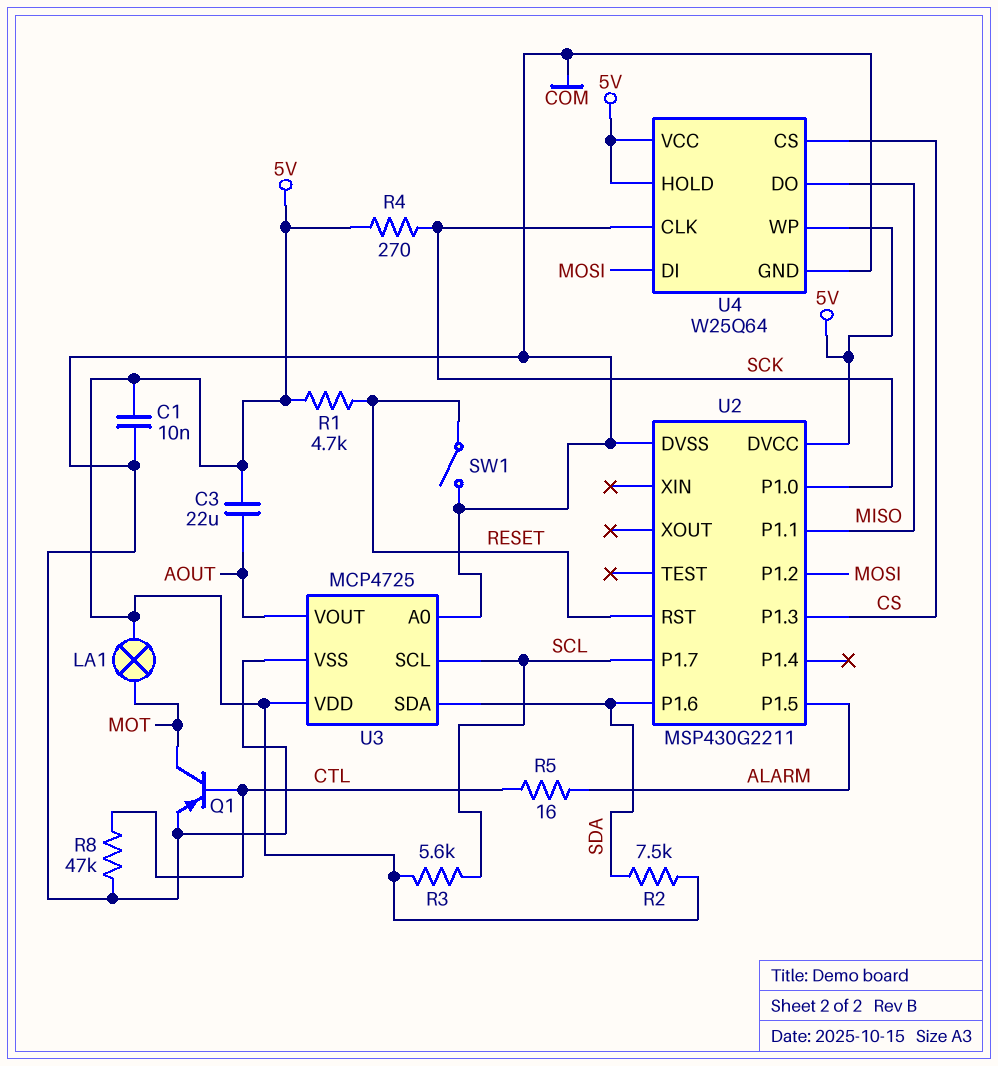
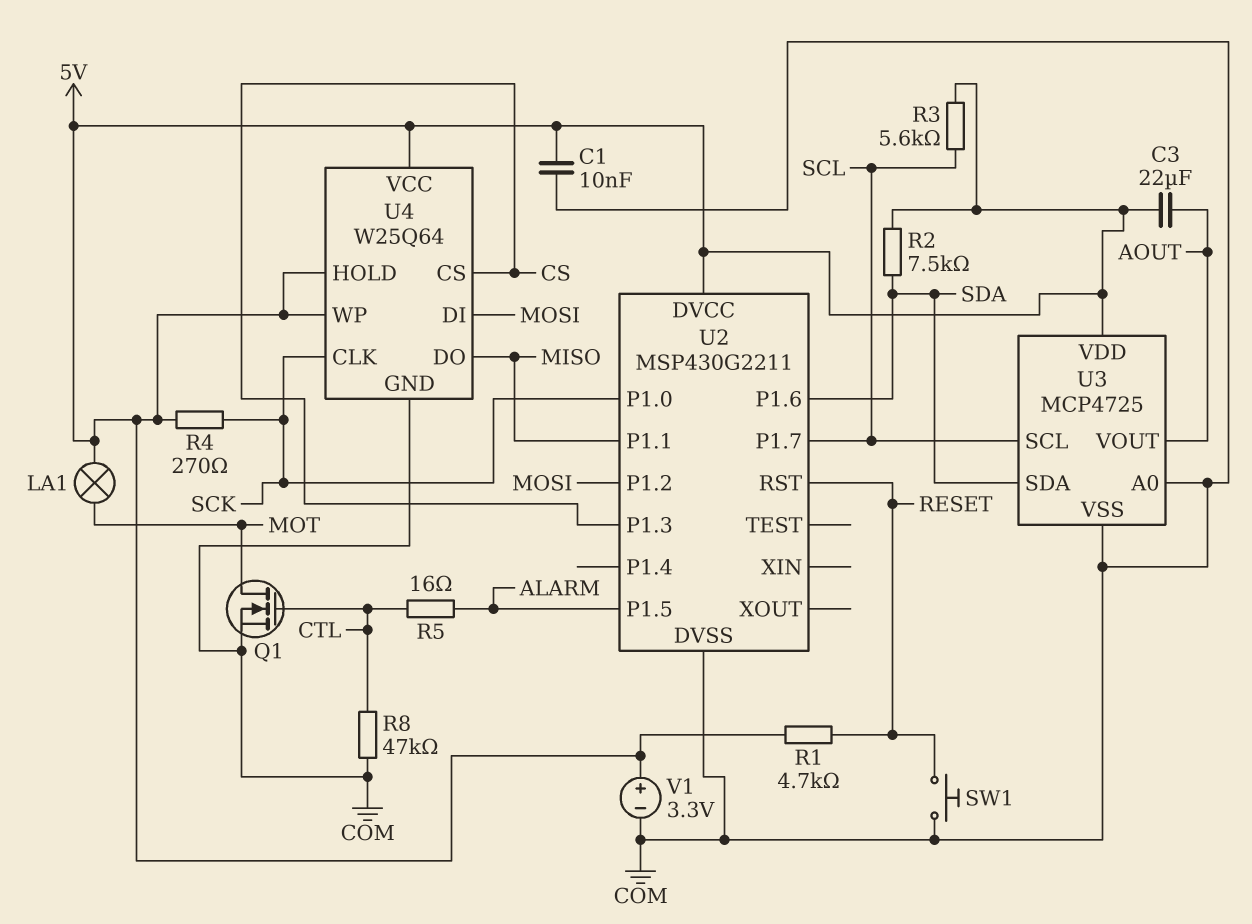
Q1: PNP (B CTL, C MOT, E COM) -> NMOS (G CTL, D MOT, S COM)
SW1: switch (COM, RESET) -> button (COM, RESET)
V1: none -> 3.3V (plus 5V, minus COM)

